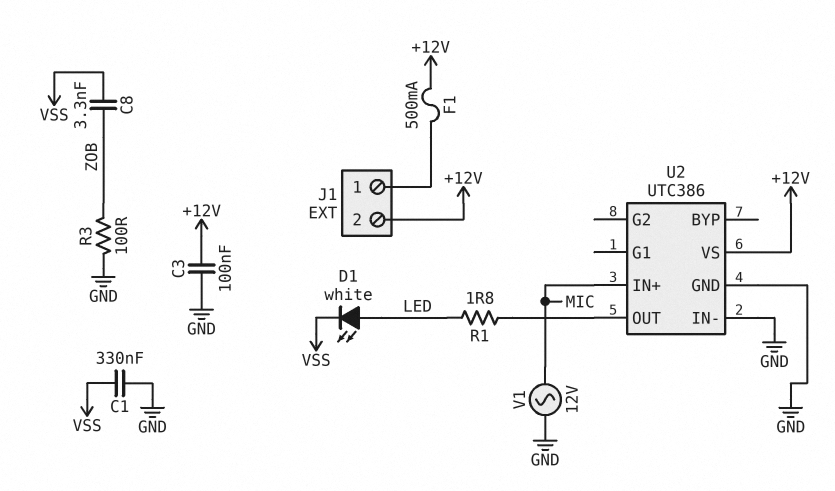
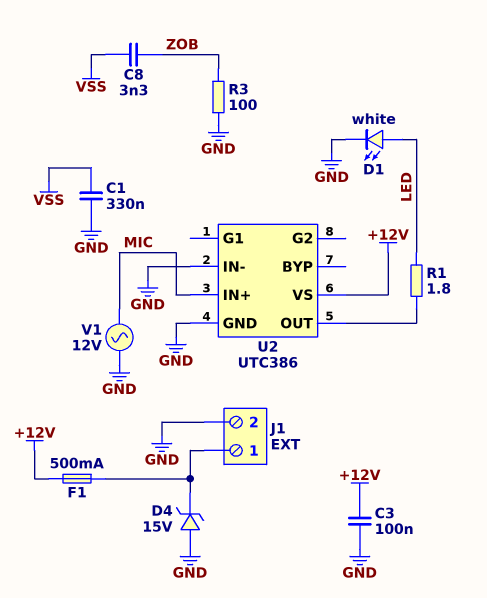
D1: LED white (A LED, K VSS) -> LED white (A LED, K GND)
D4: none -> zener 15V (A GND, K J1/1)
J1 pin 2: +12V -> GND

